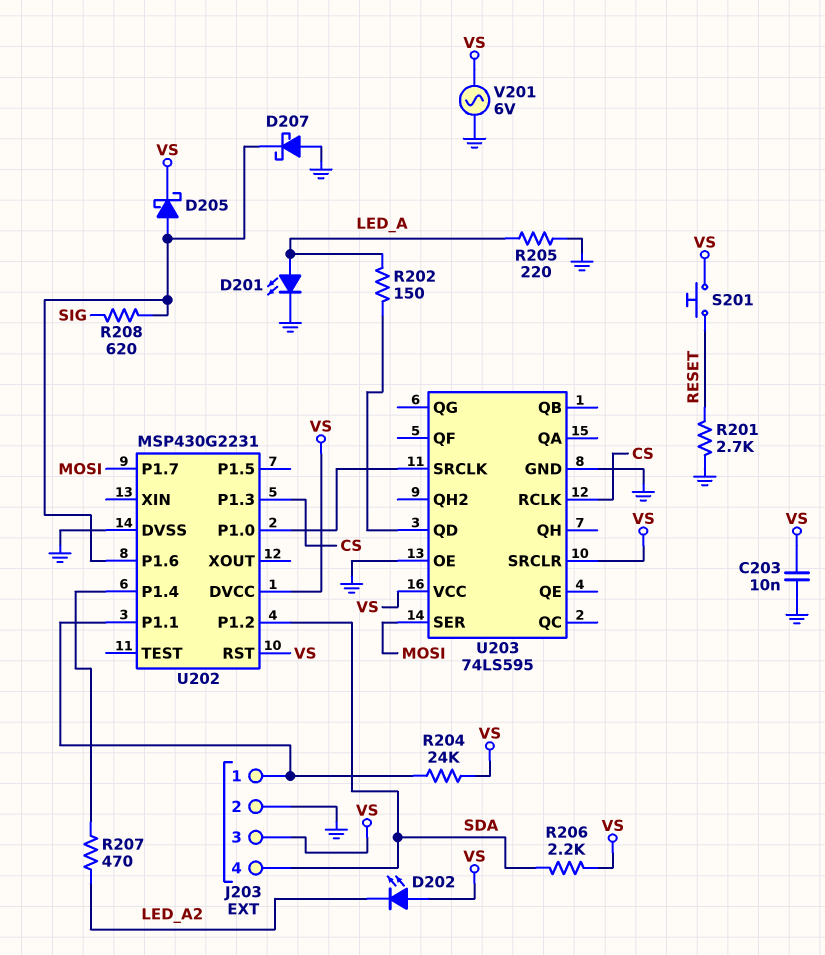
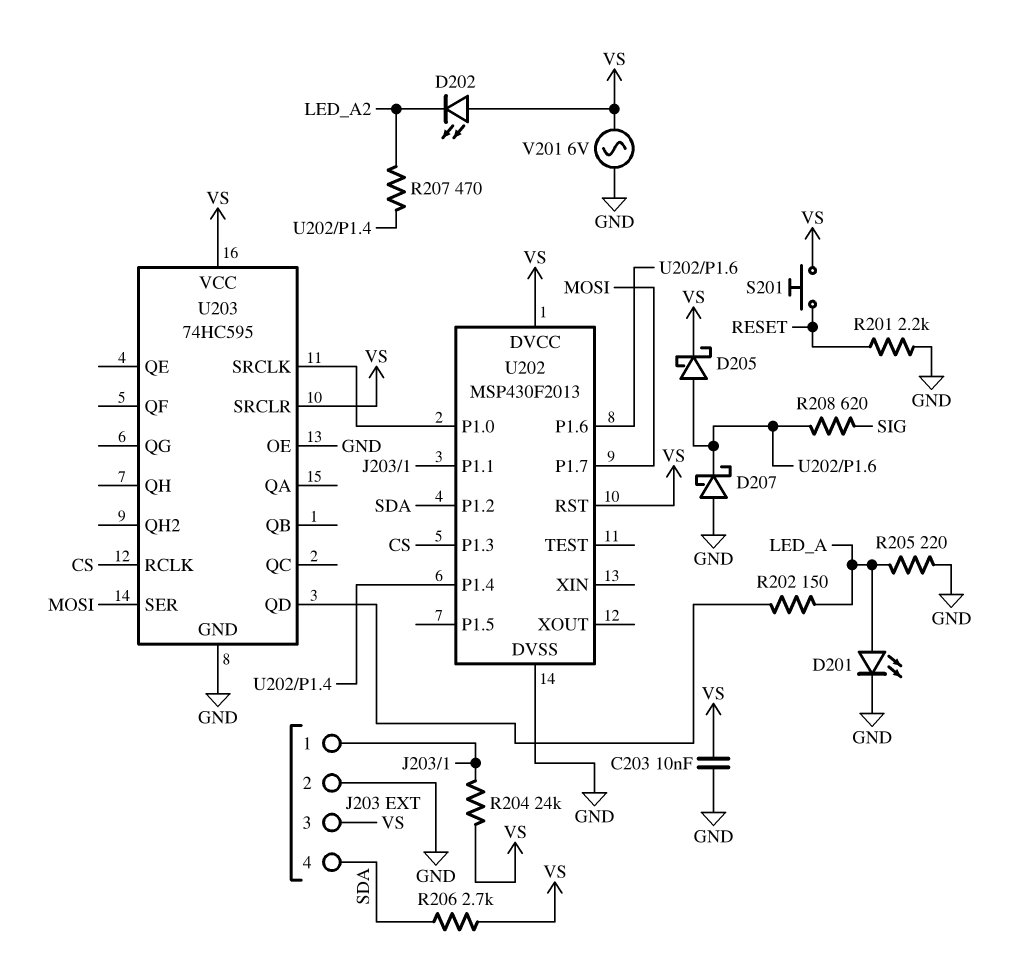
R201: 2.7k (GND, RESET) -> 2.2k (GND, RESET)
R206: 2.2k (SDA, VS) -> 2.7k (SDA, VS)
U202: MSP430G2231 -> MSP430F2013
U203: 74LS595 -> 74HC595

